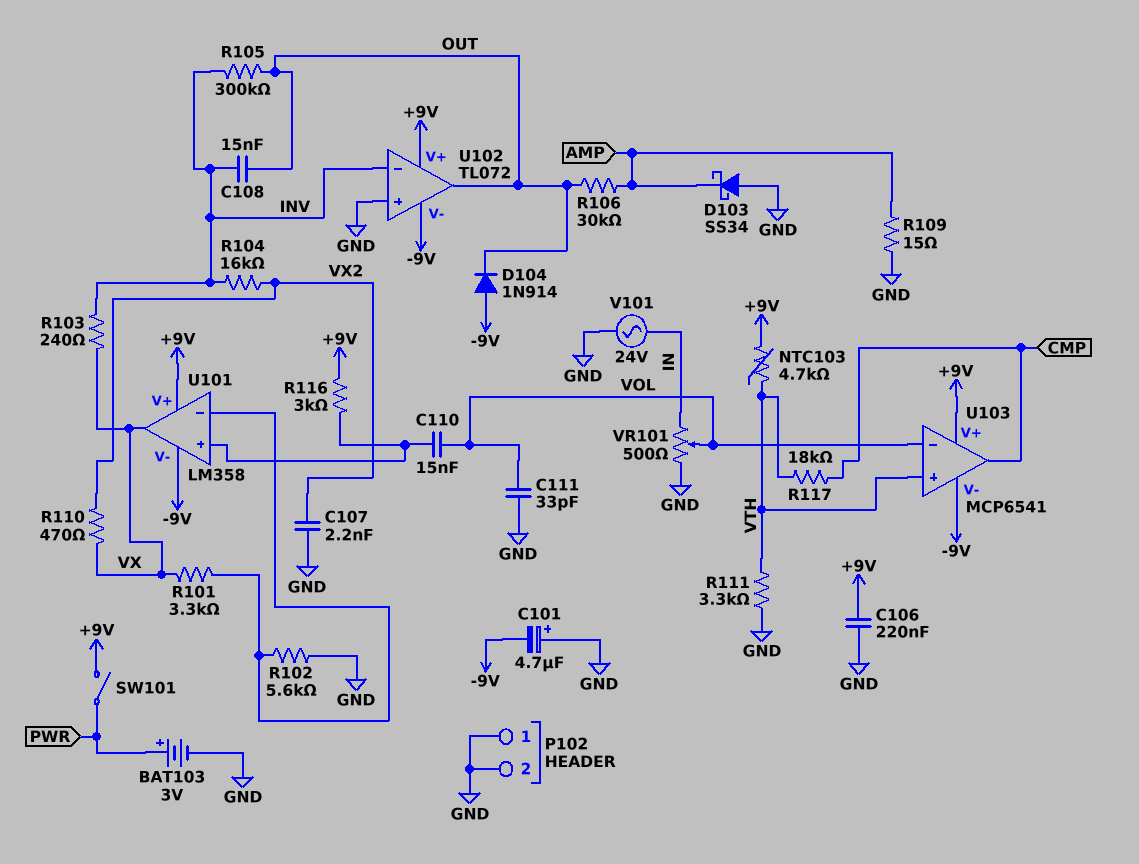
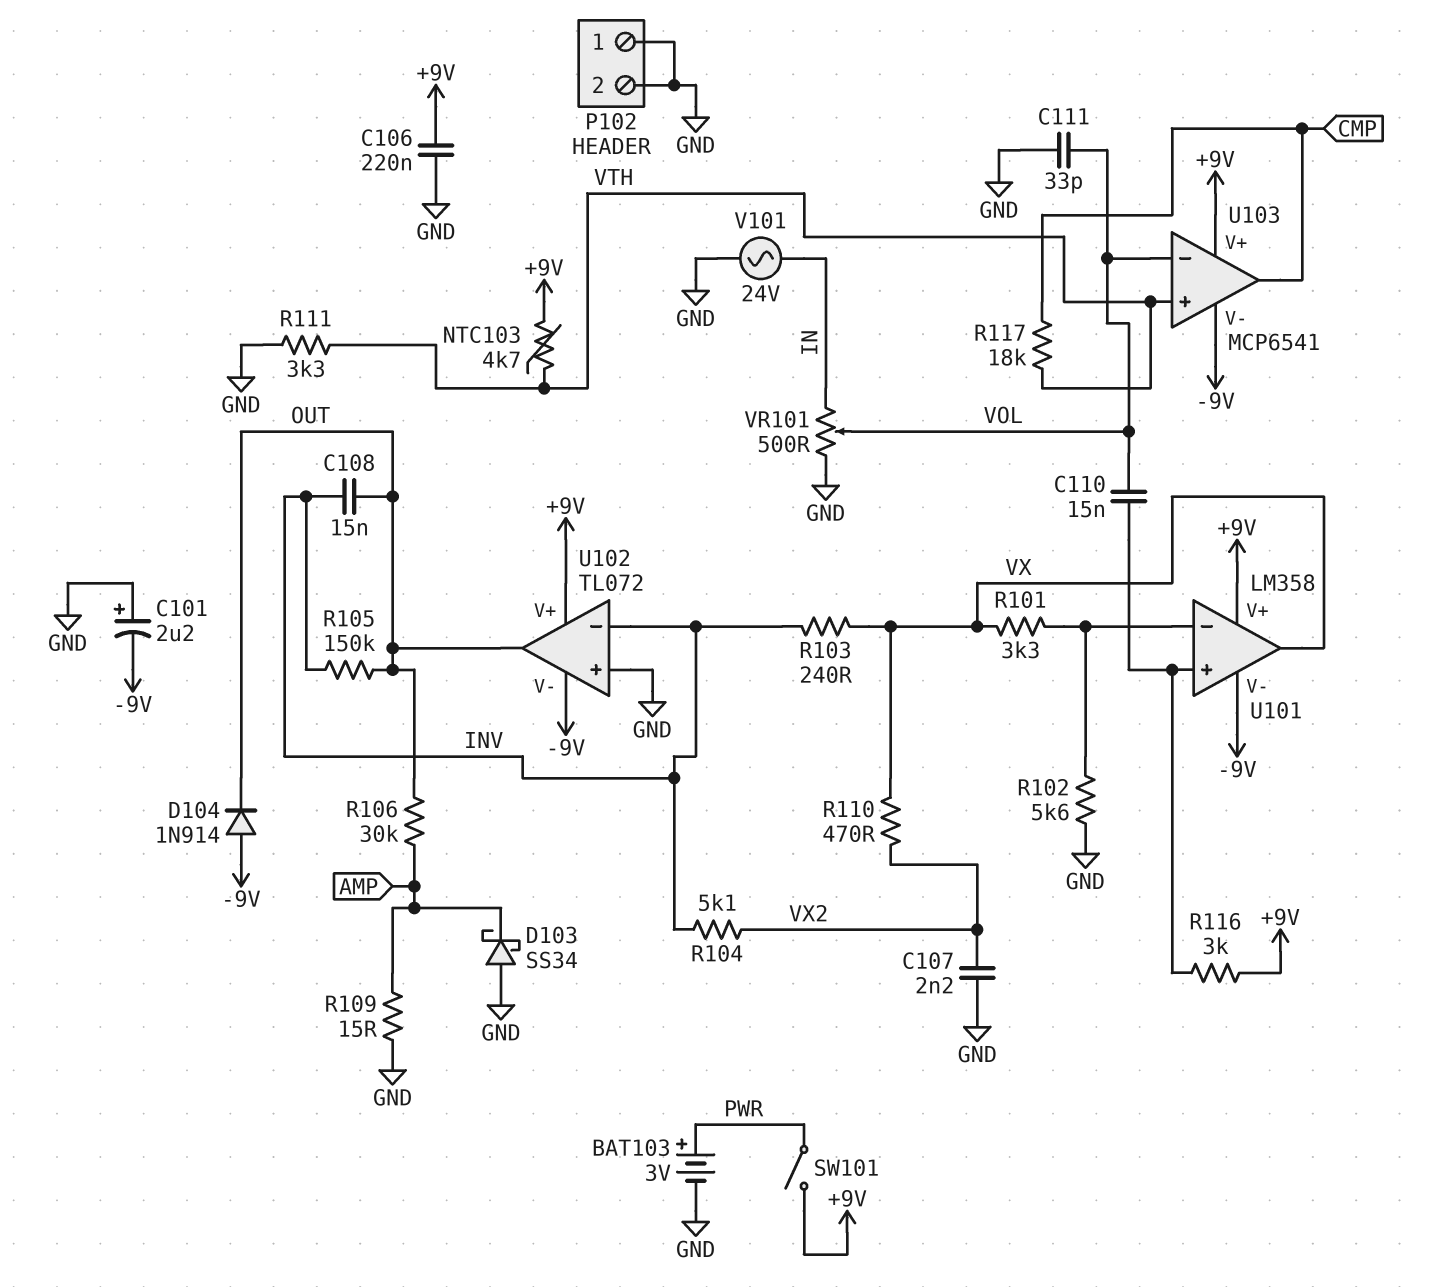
C101: 4.7uF (plus GND, minus -9V) -> 2.2uF (plus GND, minus -9V)
R104: 16k (INV, VX2) -> 5.1k (INV, VX2)
R105: 300k (INV, OUT) -> 150k (INV, OUT)

